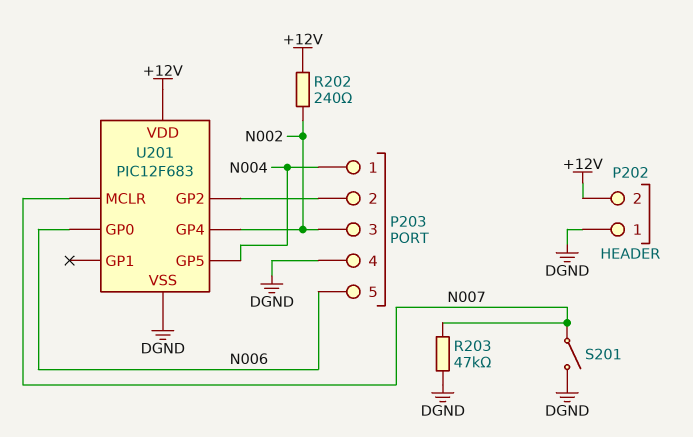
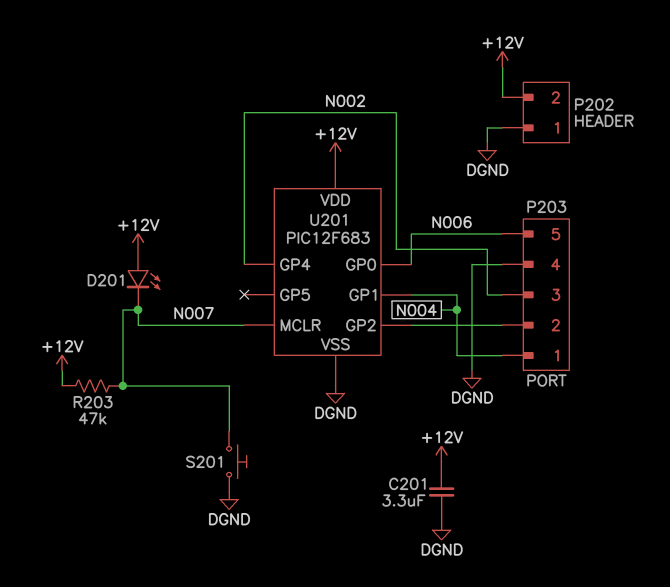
C201: none -> 3.3uF (+12V, DGND)
D201: none -> LED (A +12V, K N007)
R202: 240 (+12V, N002) -> none
R203: 47k (DGND, N007) -> 47k (+12V, N007)
S201: switch (DGND, N007) -> button (DGND, N007)
U201 pin GP1: none -> N004
U201 pin GP5: N004 -> none

